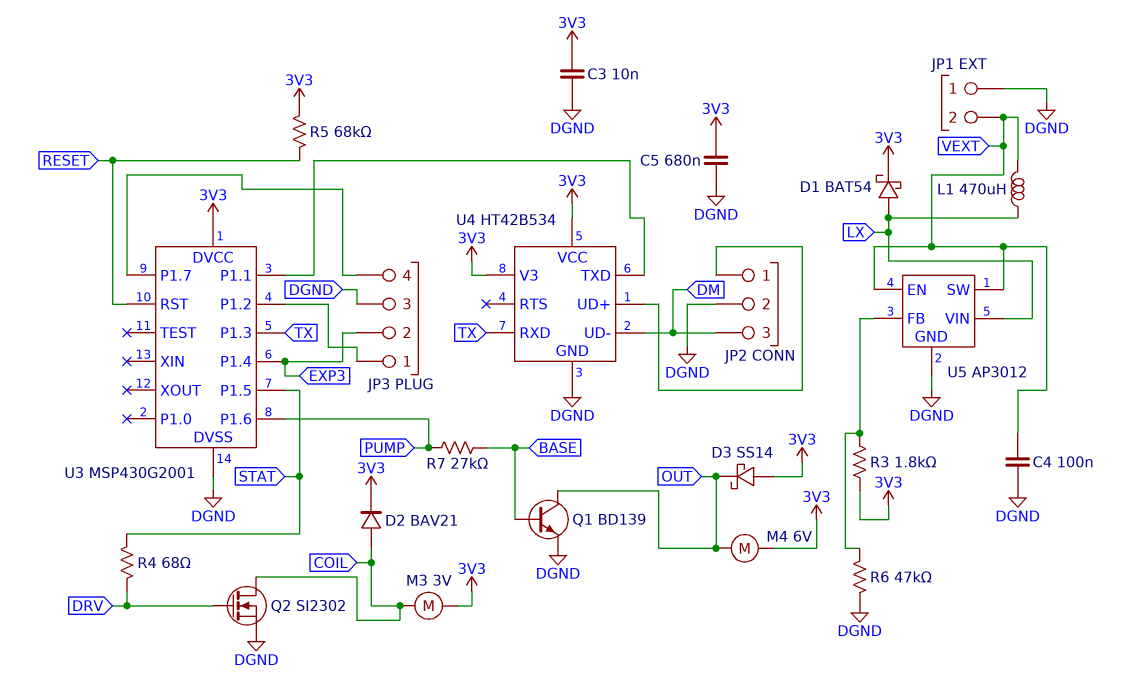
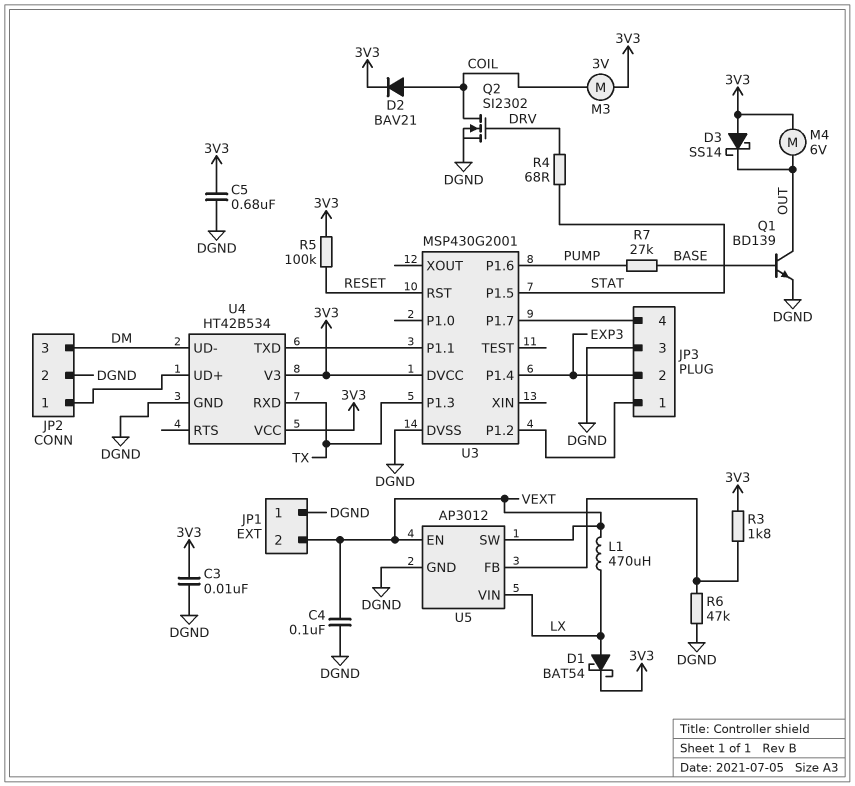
R5: 68k (3V3, RESET) -> 100k (3V3, RESET)

